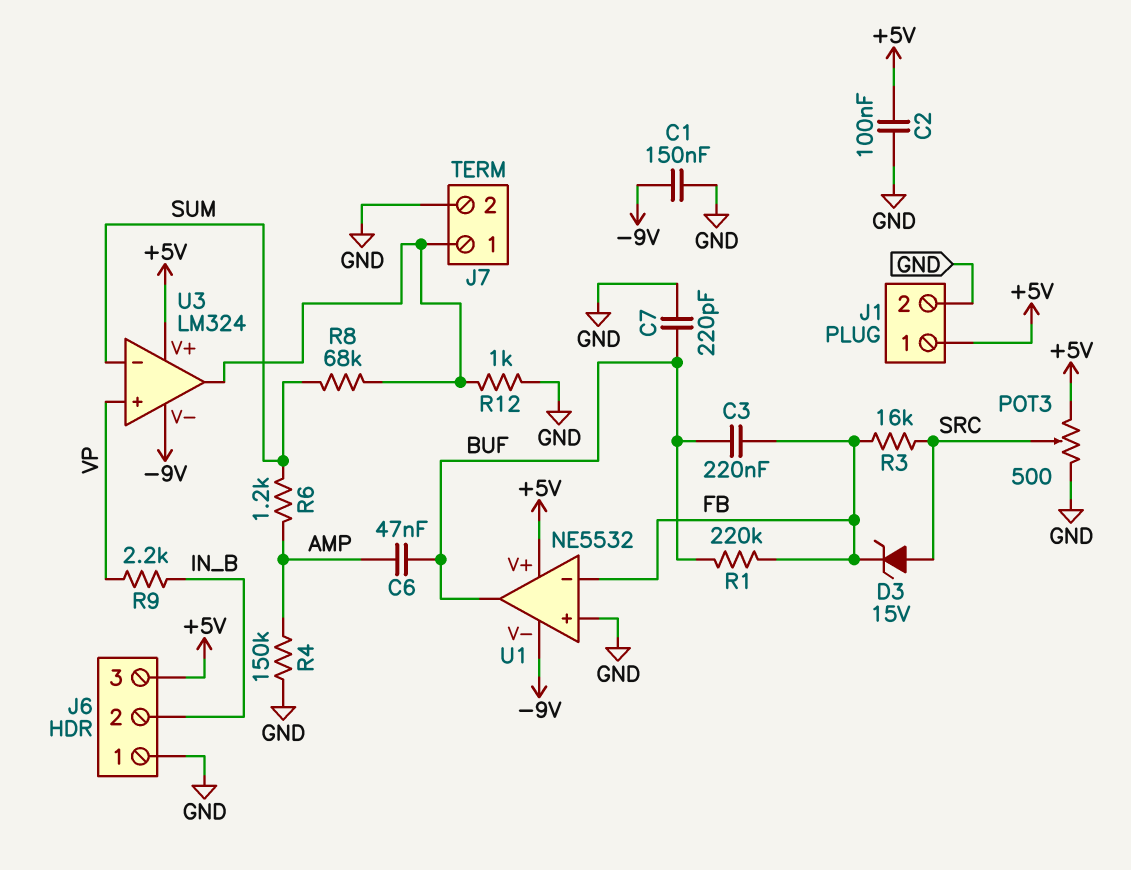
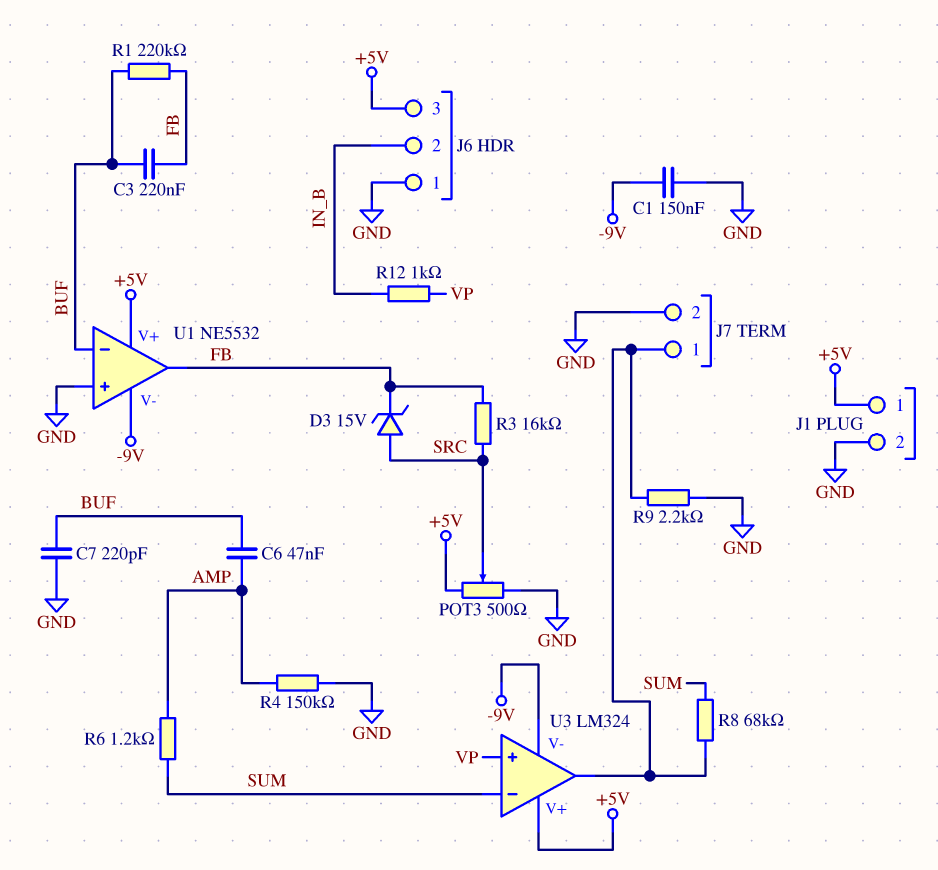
C2: 100nF (+5V, GND) -> none
R9: 2.2k (IN_B, VP) -> 2.2k (GND, J7/1)
R12: 1k (GND, J7/1) -> 1k (IN_B, VP)
U1 pin in-: FB -> BUF
U1 pin out: BUF -> FB

